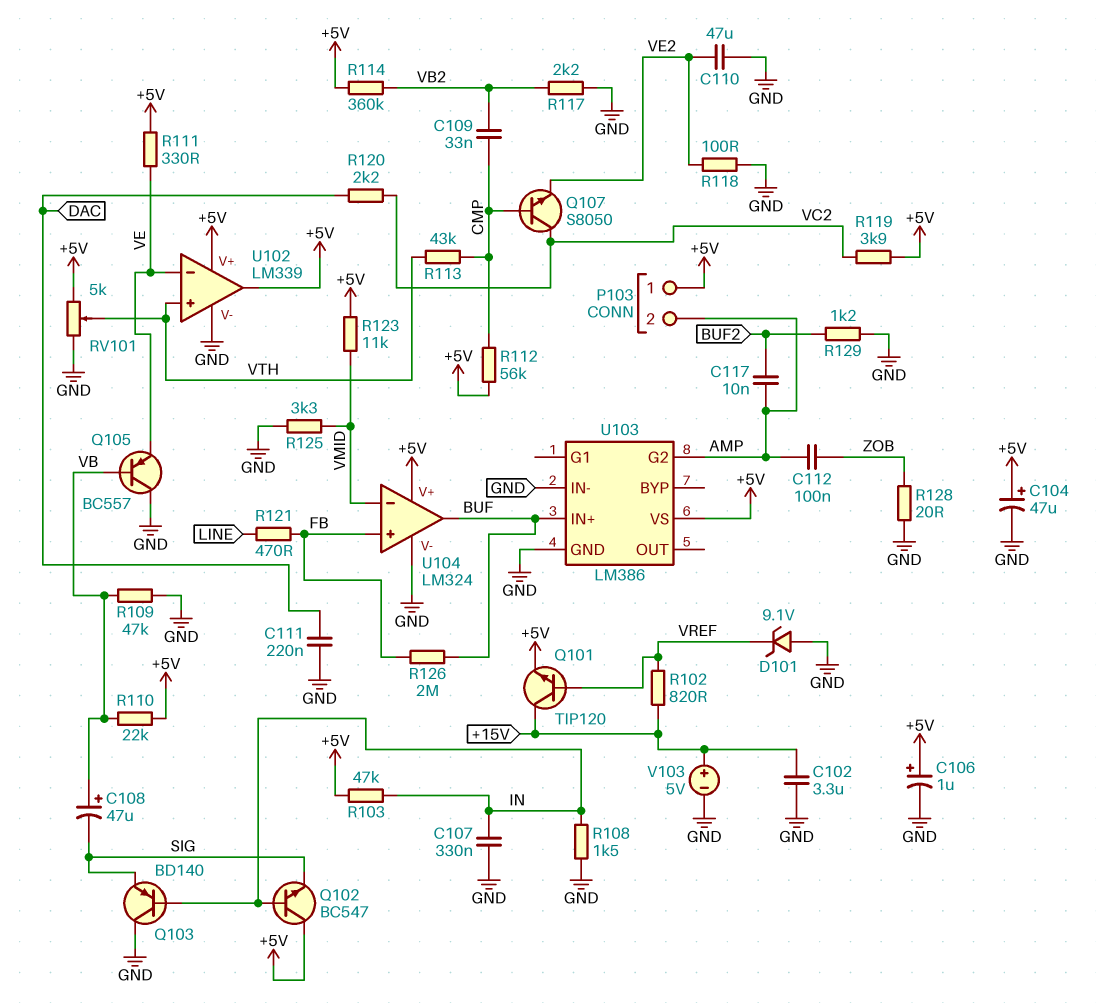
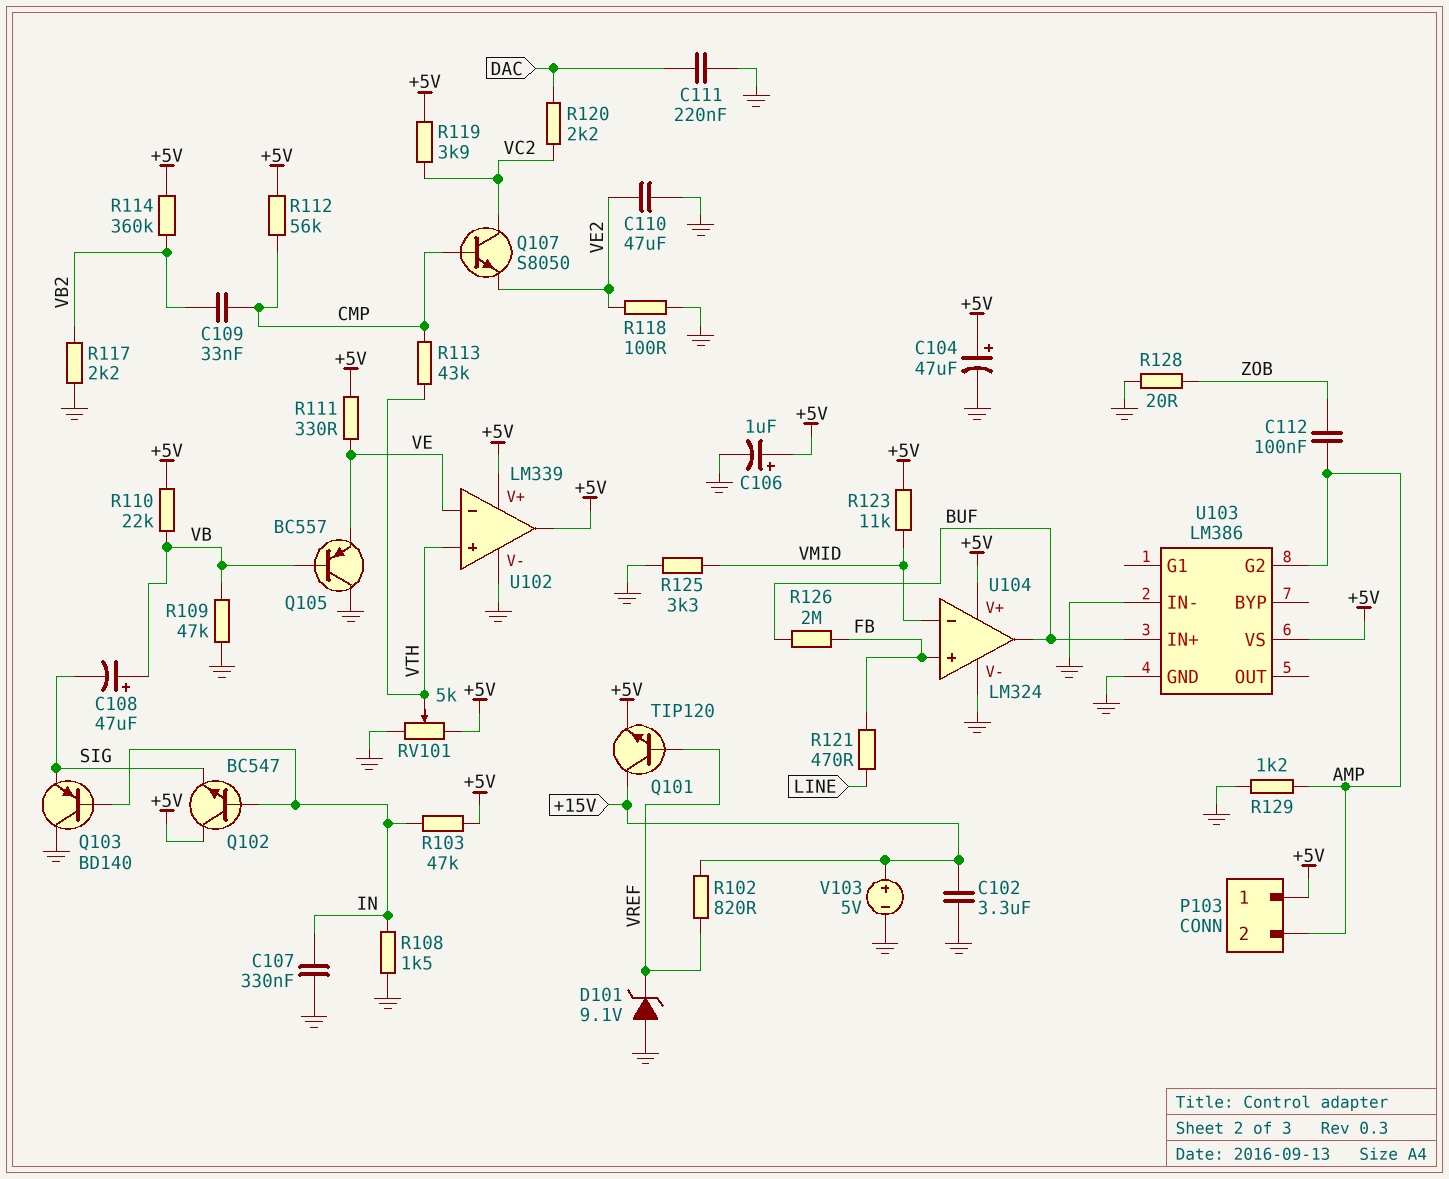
C117: 10nF (AMP, BUF2) -> none
R129: 1.2k (BUF2, GND) -> 1.2k (AMP, GND)

